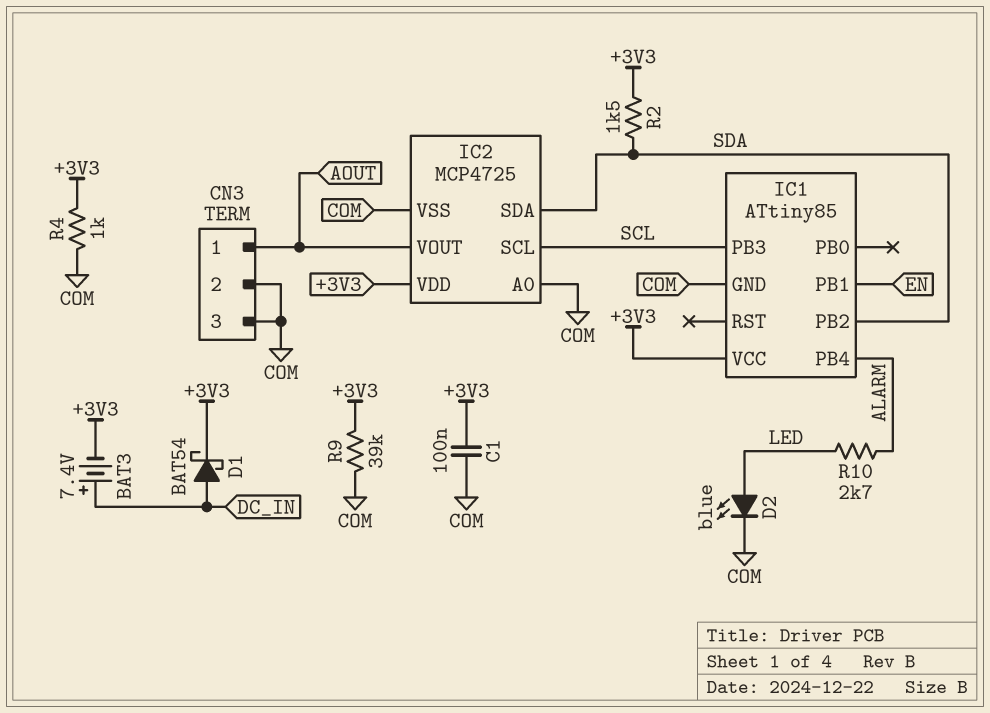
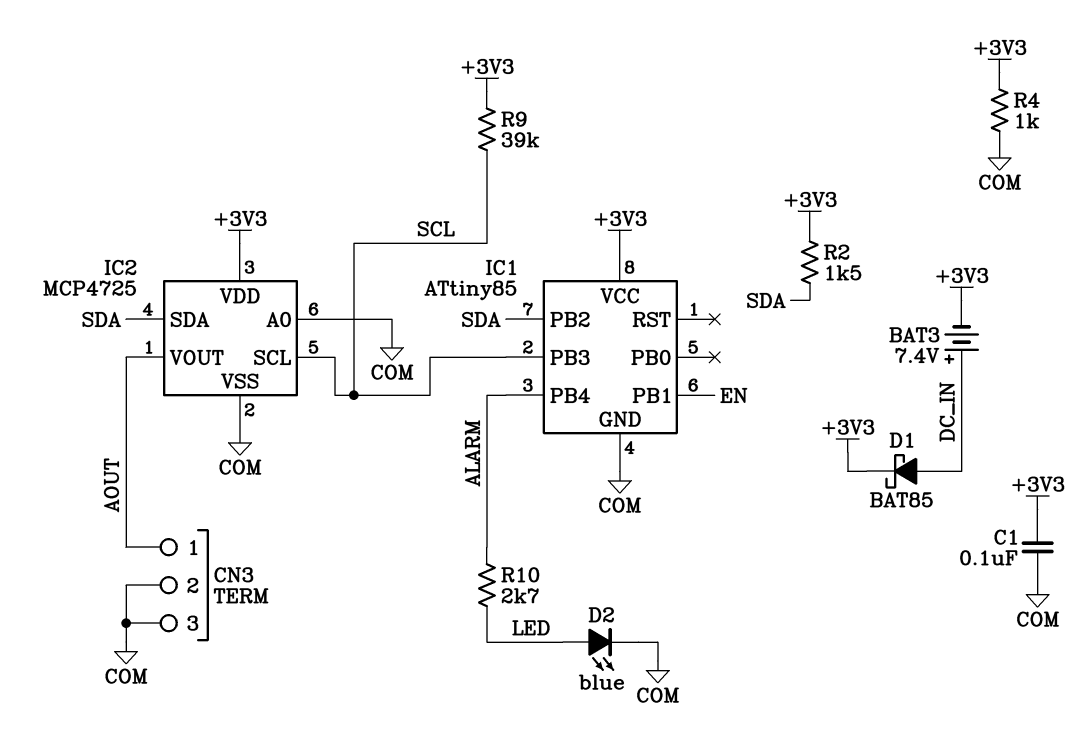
D1: schottky BAT54 (A DC_IN, K +3V3) -> schottky BAT85 (A DC_IN, K +3V3)
R9: 39k (+3V3, COM) -> 39k (+3V3, SCL)

